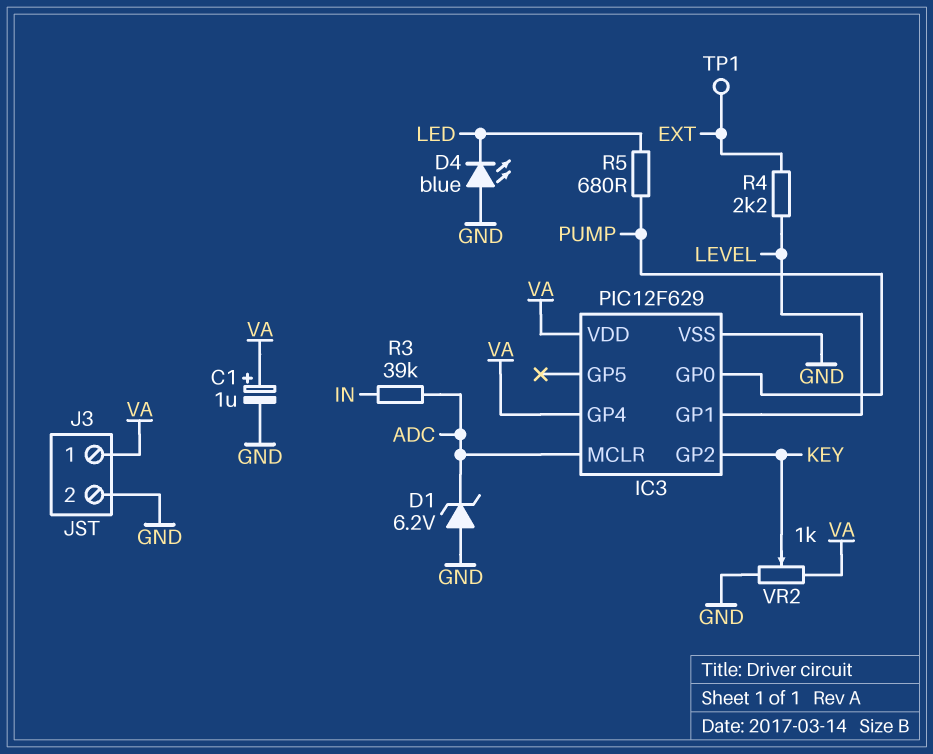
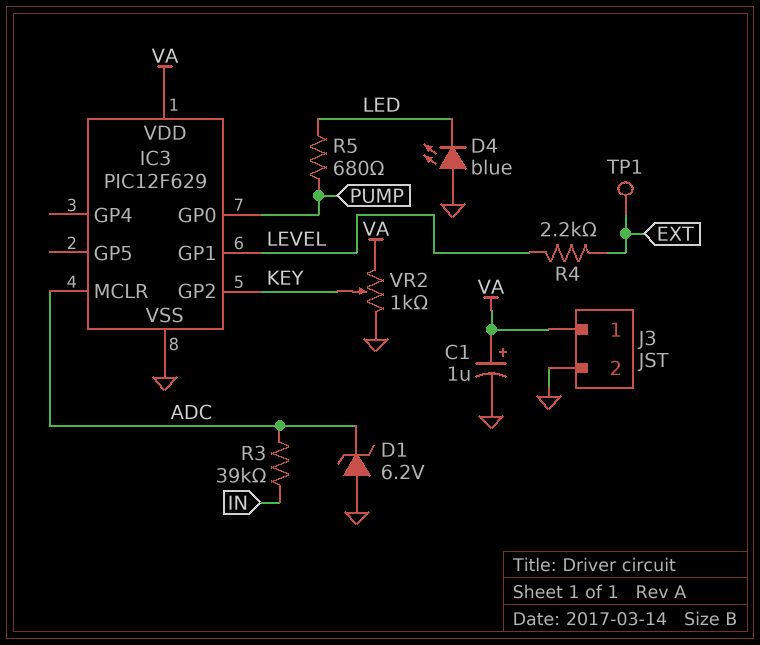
IC3 pin GP4: VA -> none

